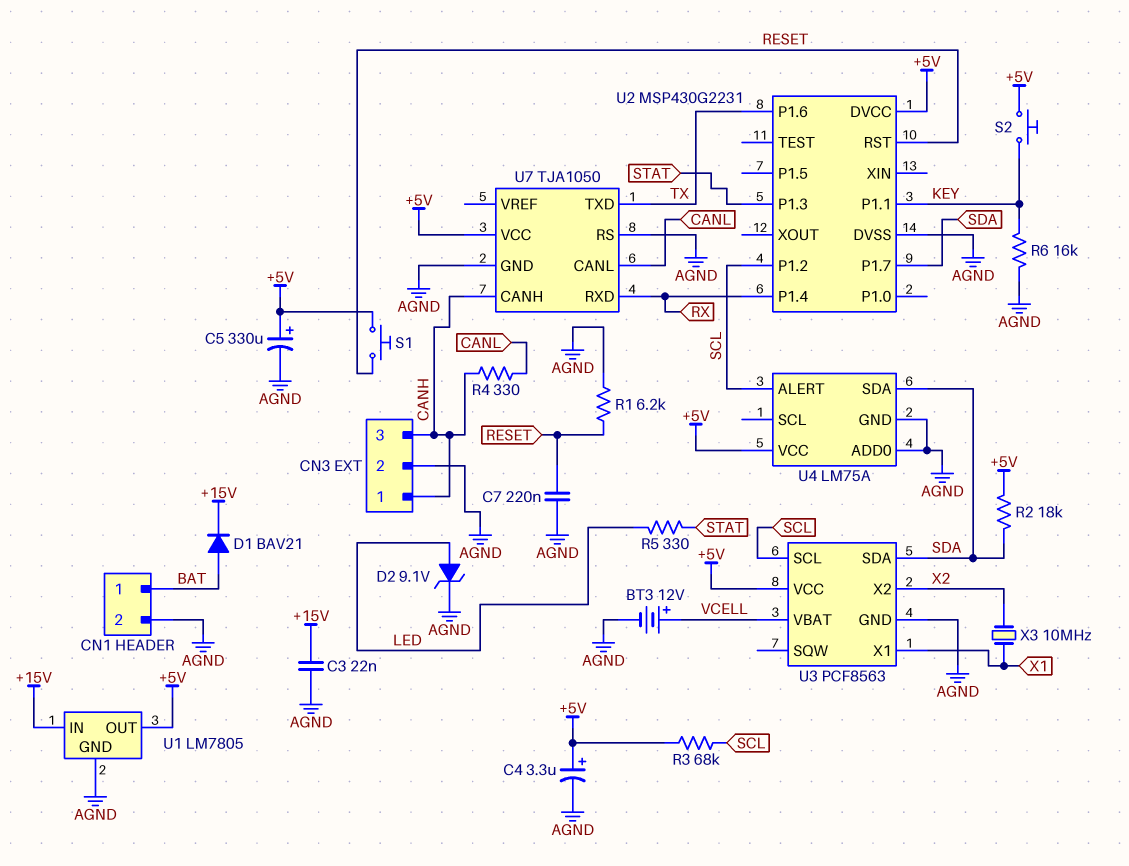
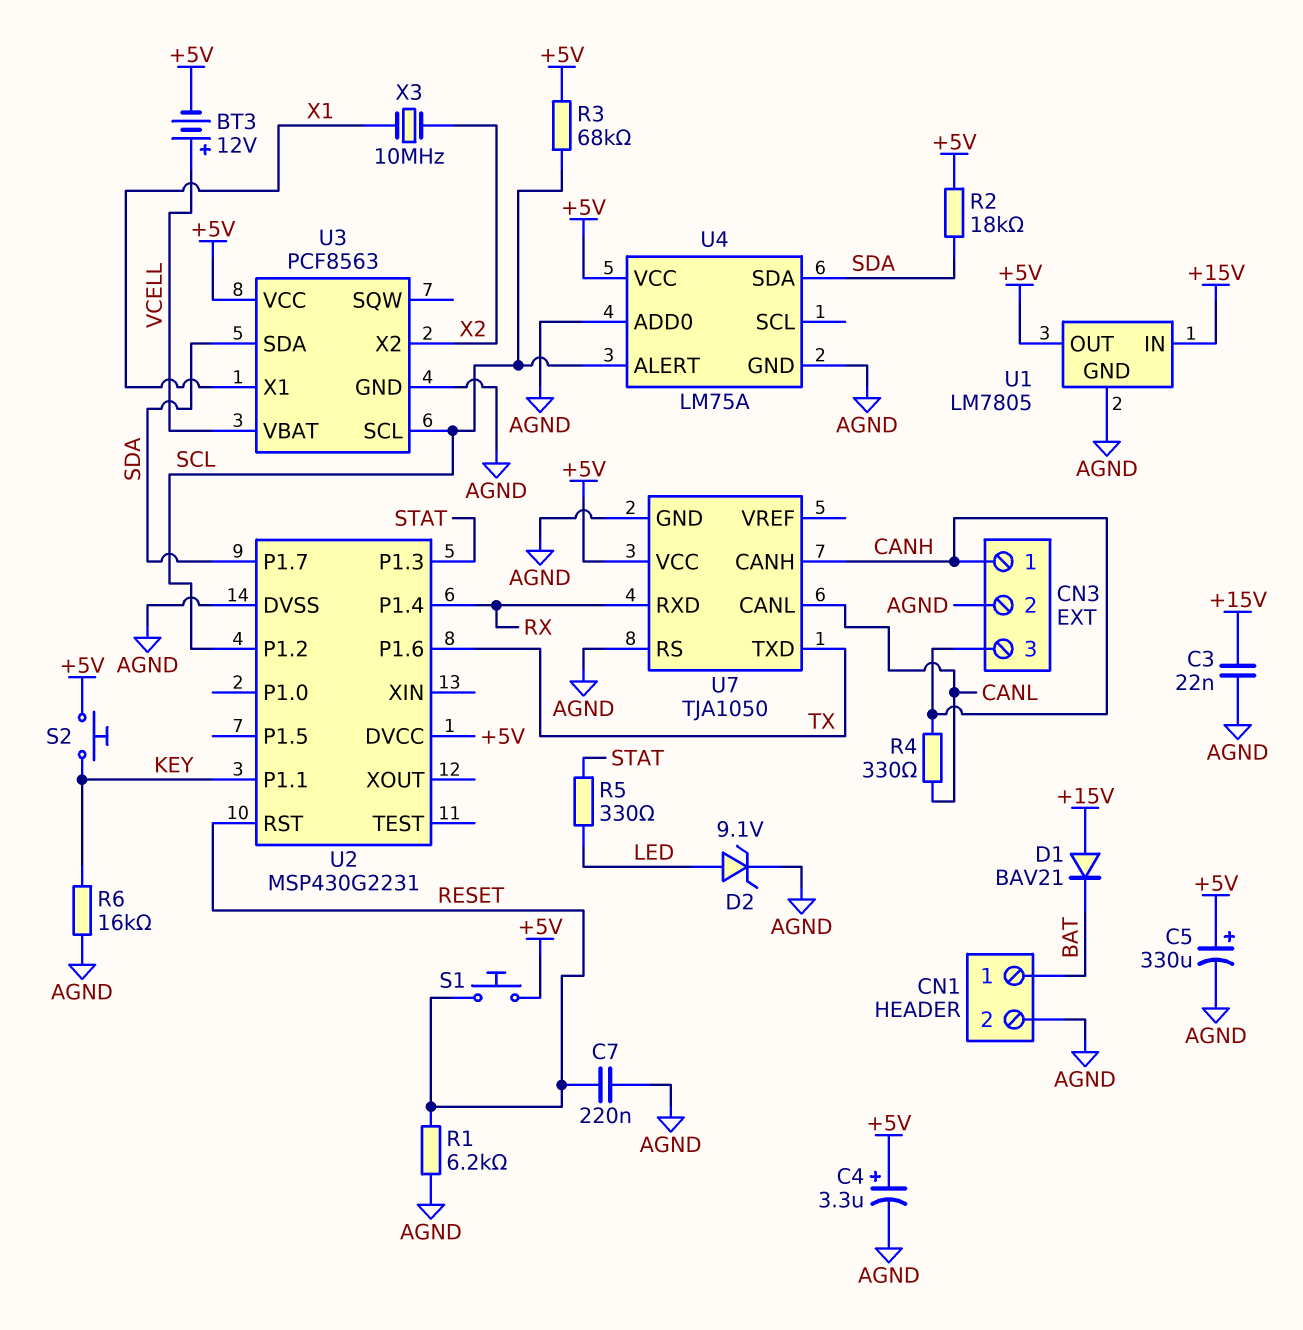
BT3: 12V (plus VCELL, minus AGND) -> 12V (plus VCELL, minus +5V)
D1: diode BAV21 (A BAT, K +15V) -> diode BAV21 (A +15V, K BAT)

